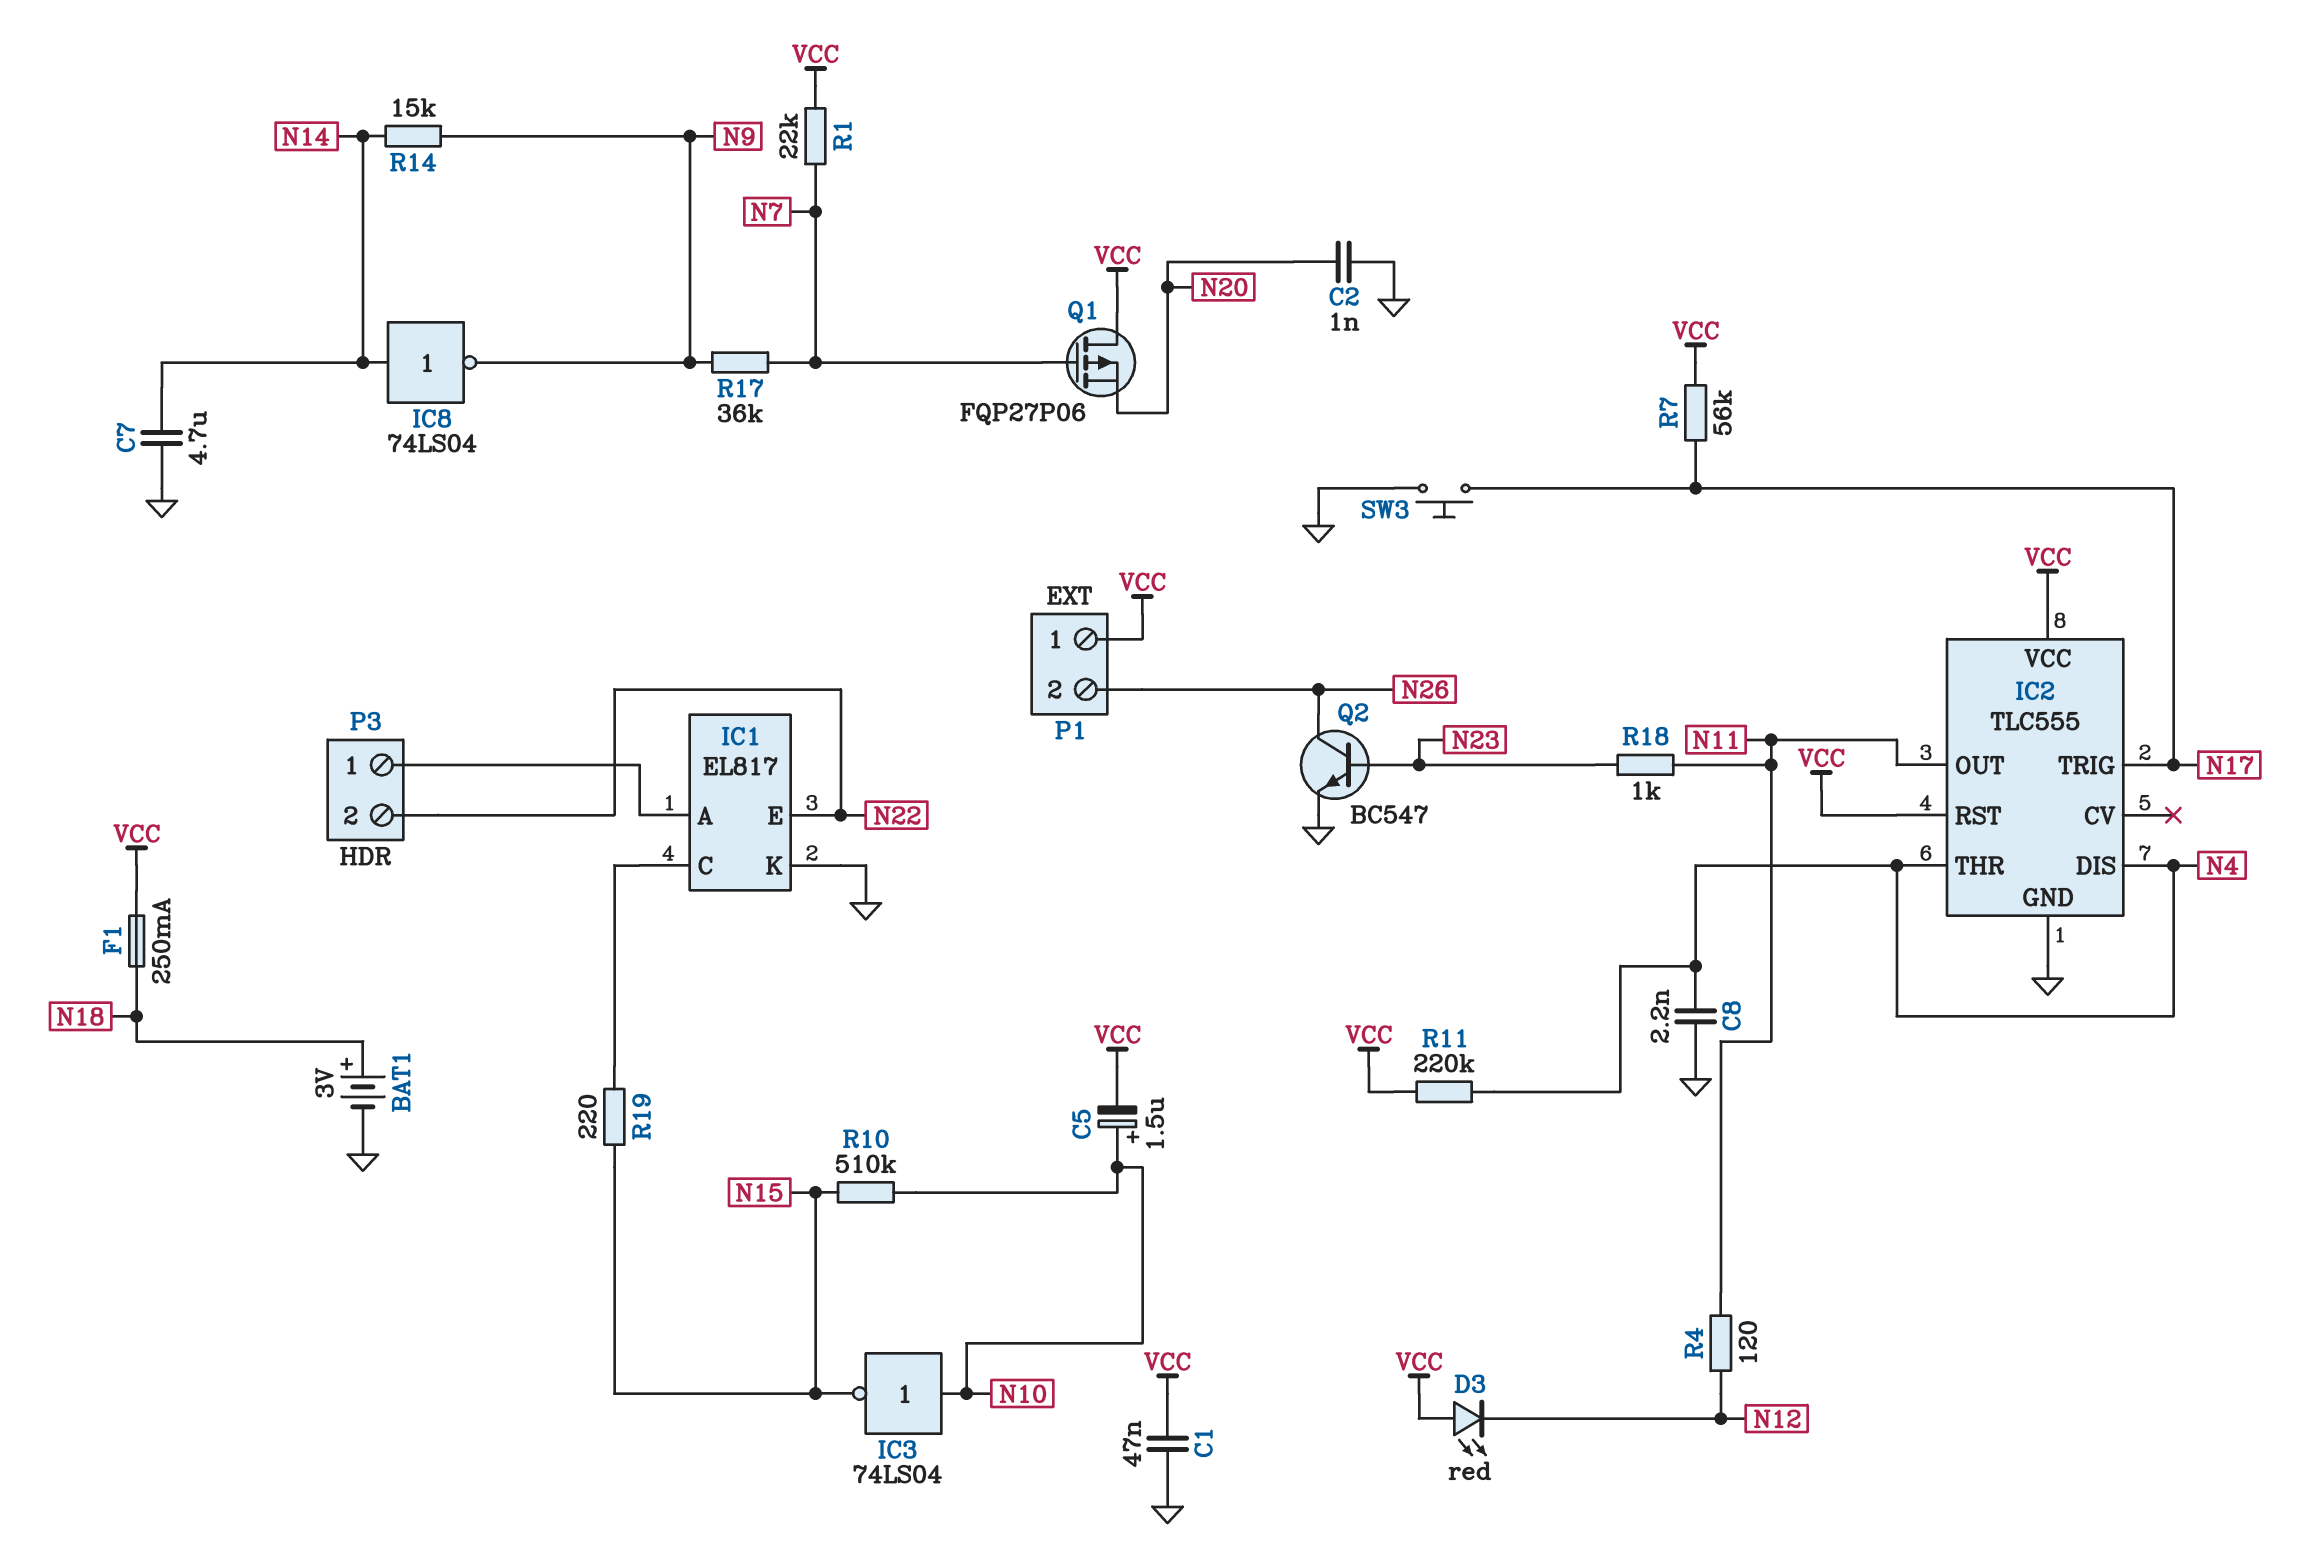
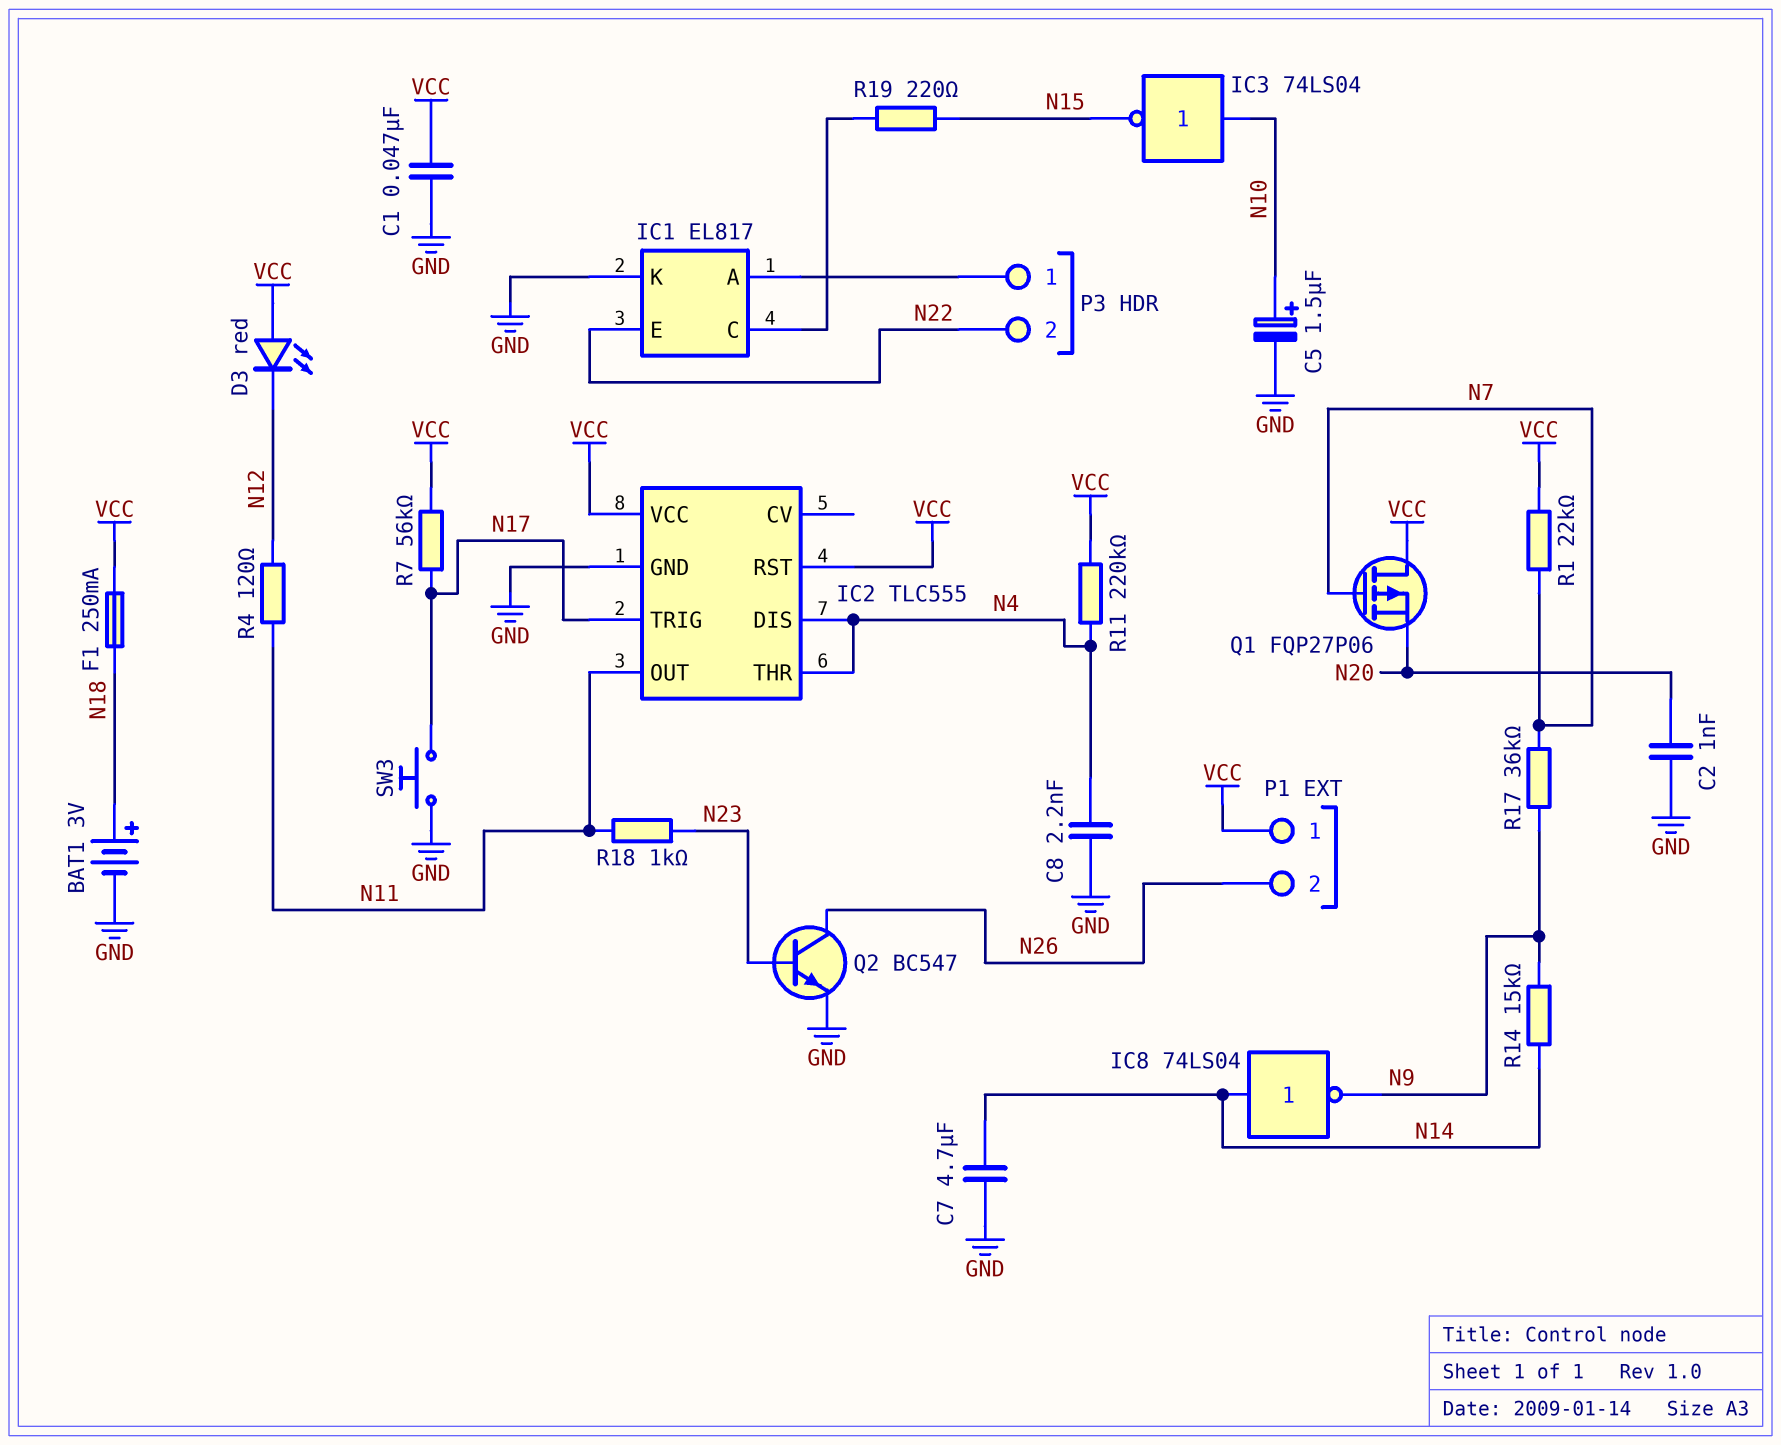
C5: 1.5uF (plus N10, minus VCC) -> 1.5uF (plus N10, minus GND)
R10: 510k (N10, N15) -> none

